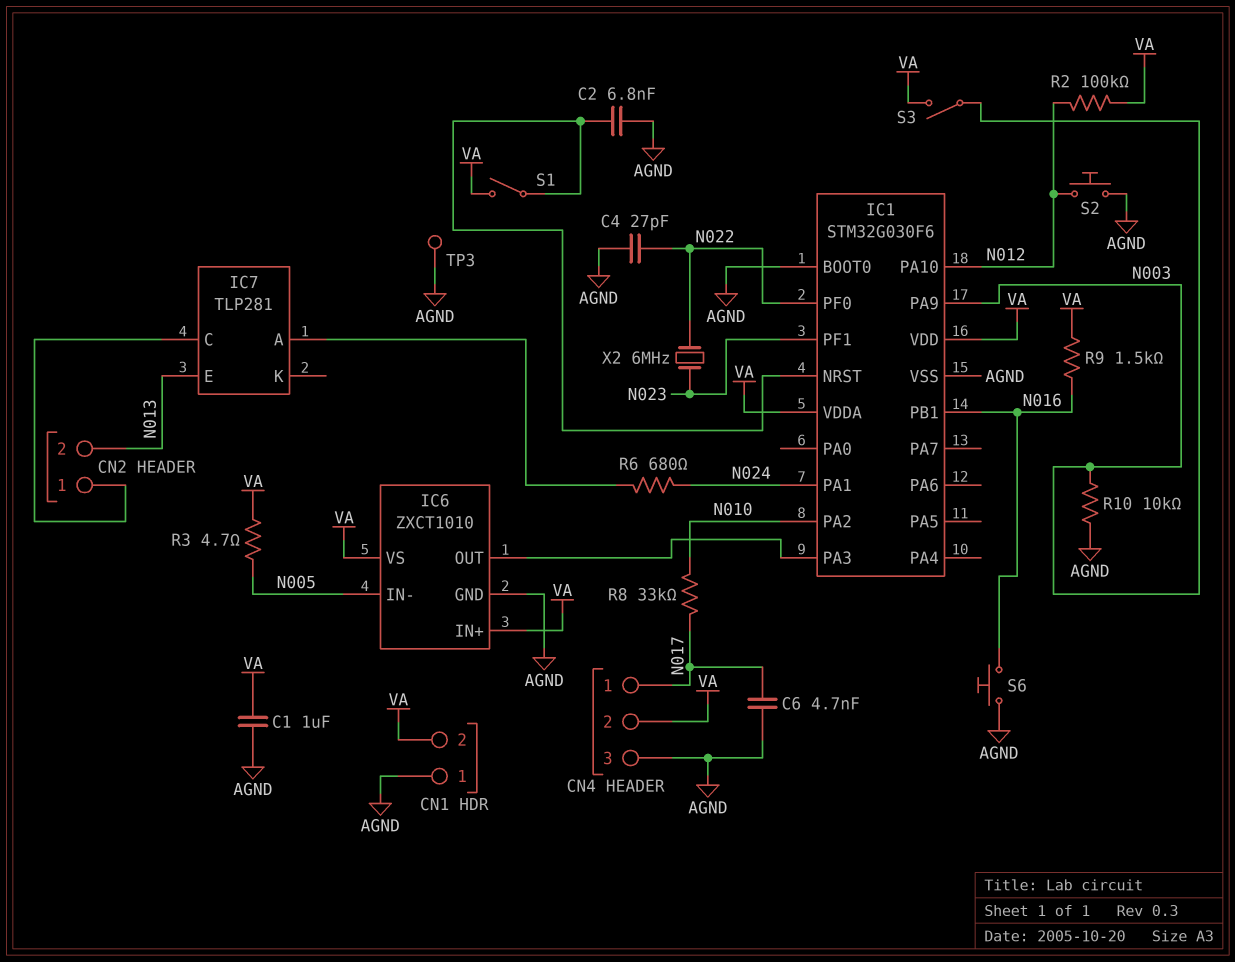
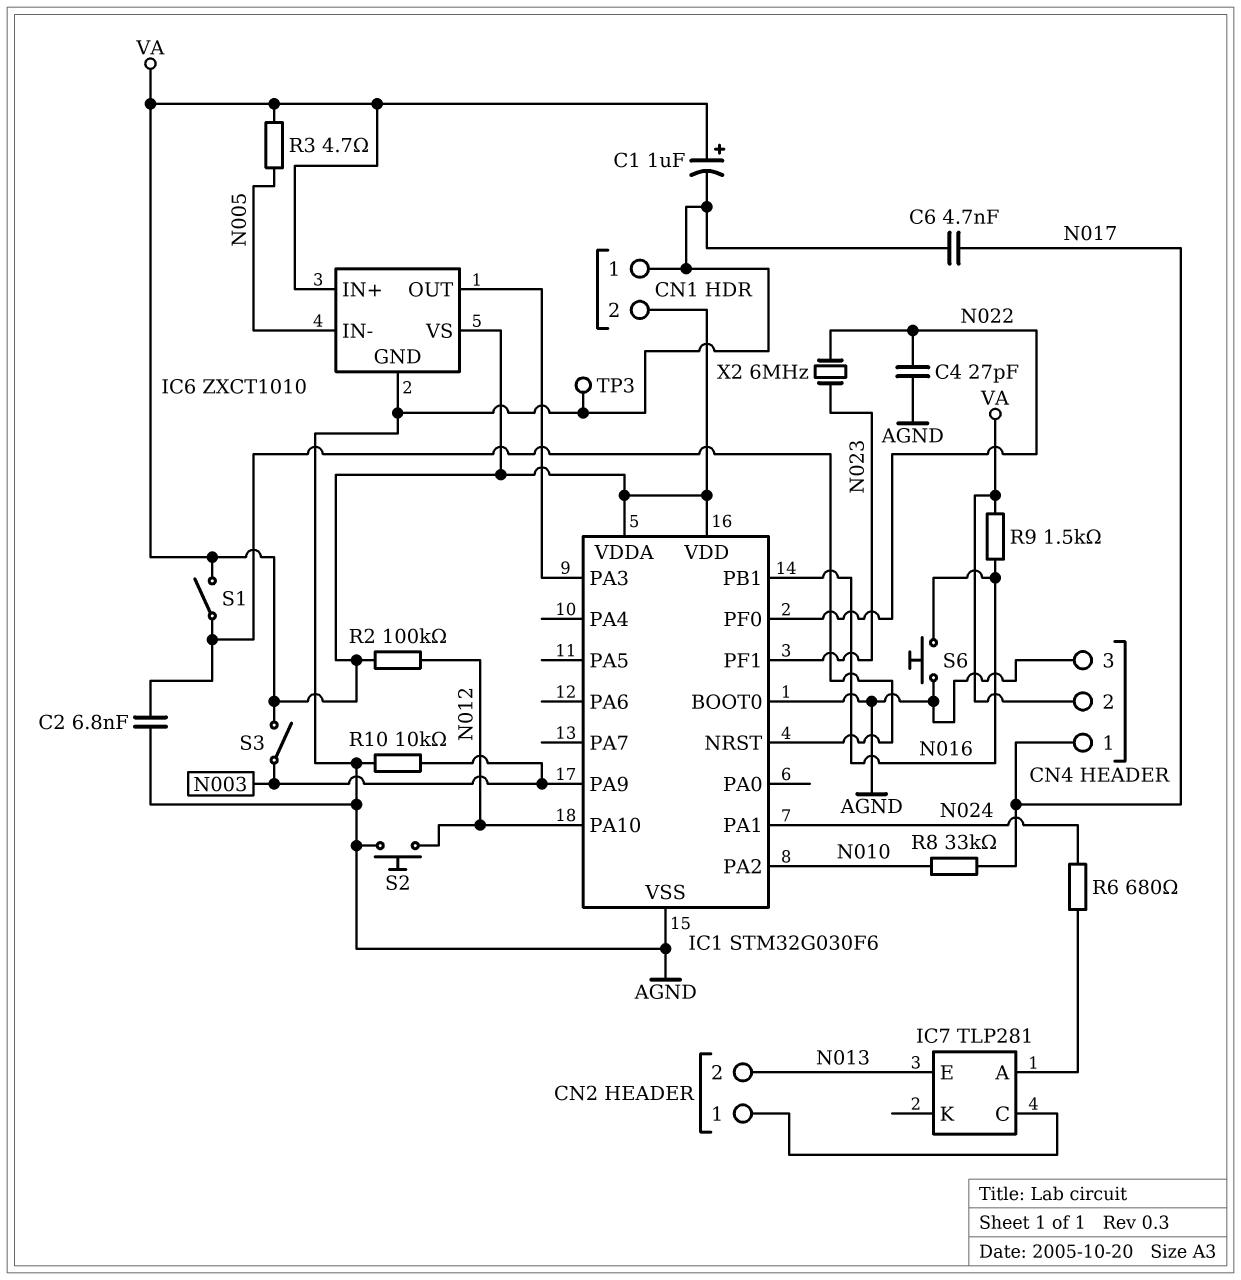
C1: 1uF (AGND, VA) -> 1uF (plus VA, minus AGND)

